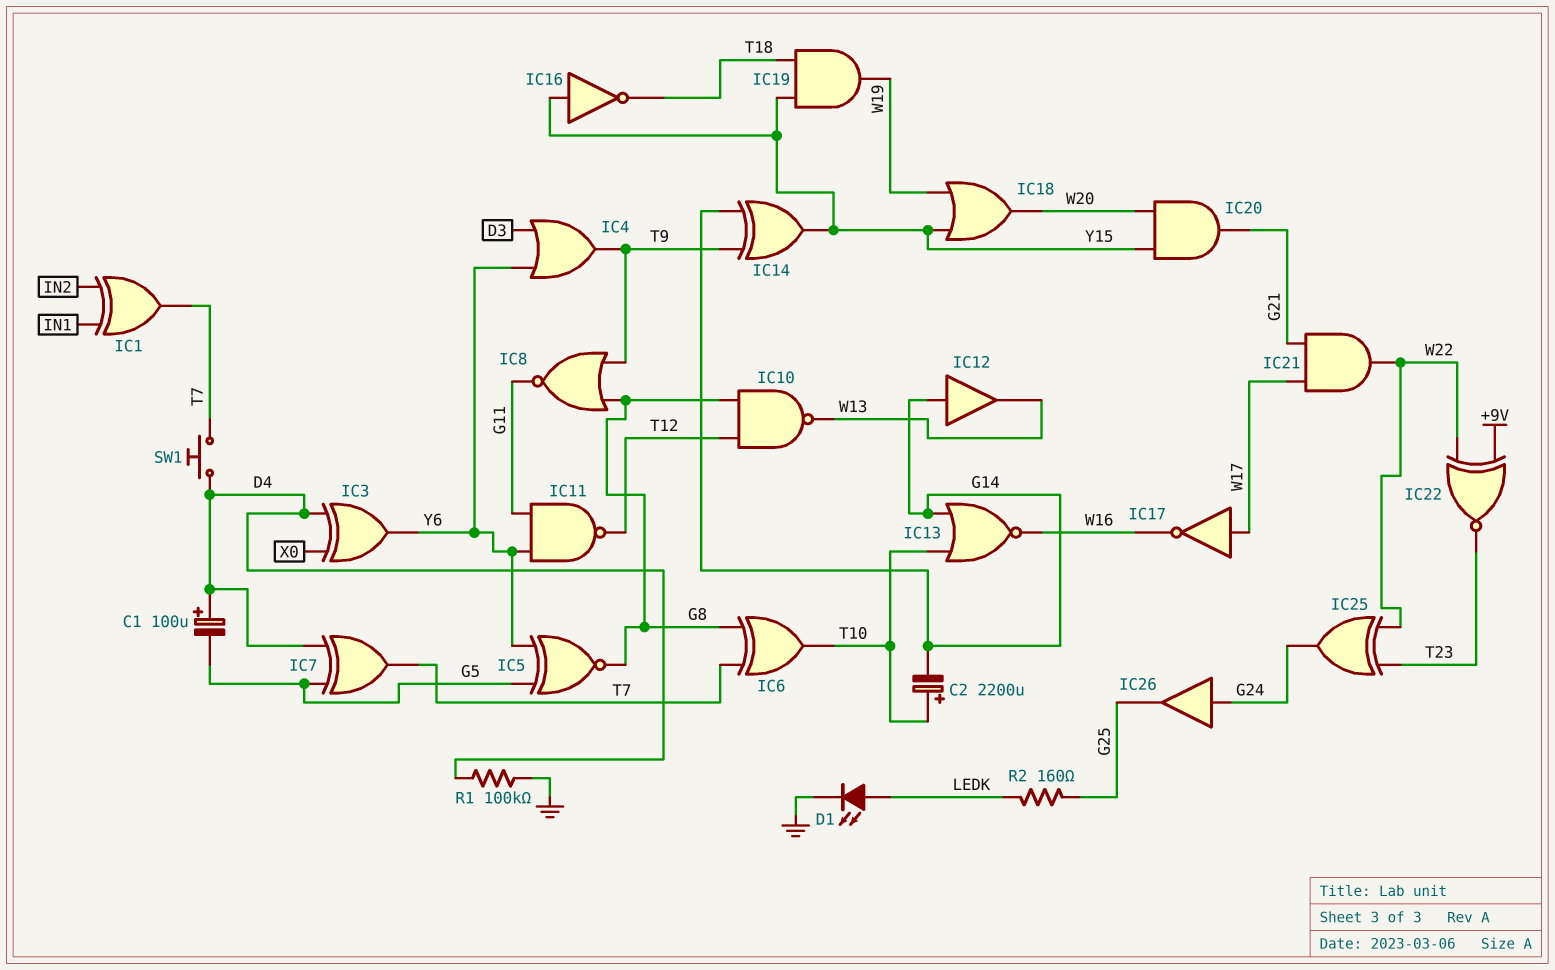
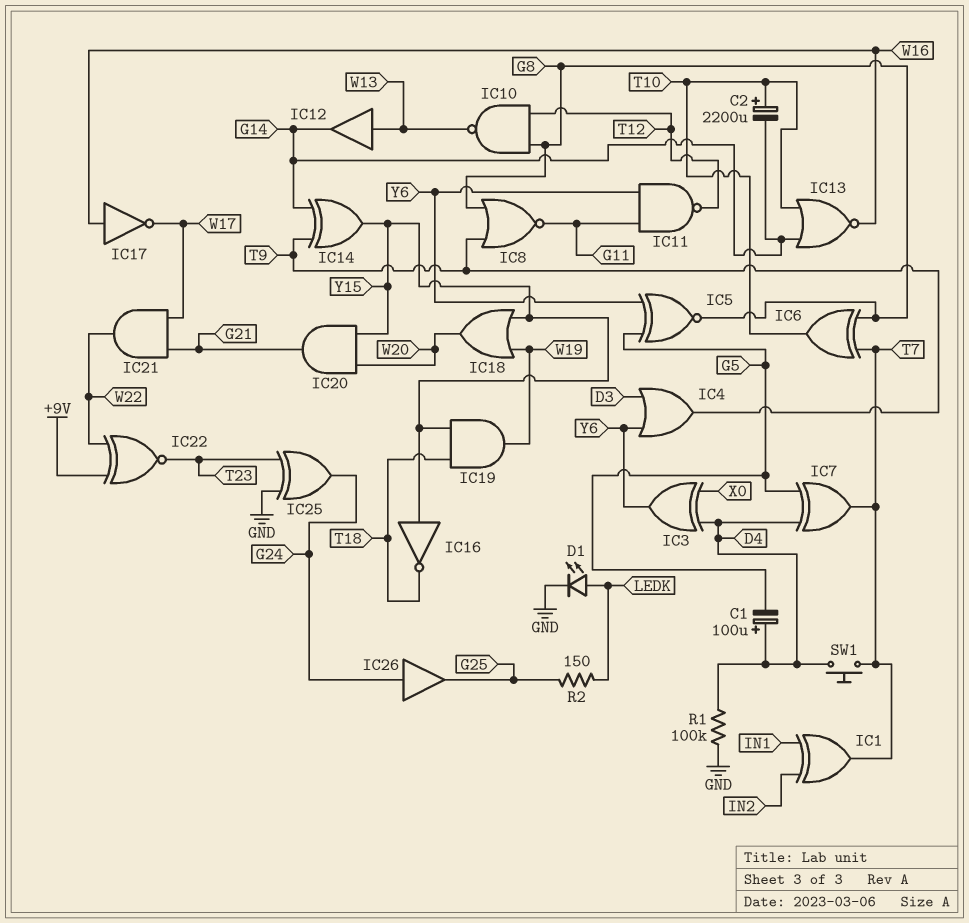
IC12: buffer (in G14, out W13) -> buffer (in W13, out G14)
IC17: NOT (in W17, out W16) -> NOT (in W16, out W17)
IC25: XOR (in T23, in W22, out G24) -> XOR (in GND, in T23, out G24)
R2: 160 (G25, LEDK) -> 150 (G25, LEDK)

